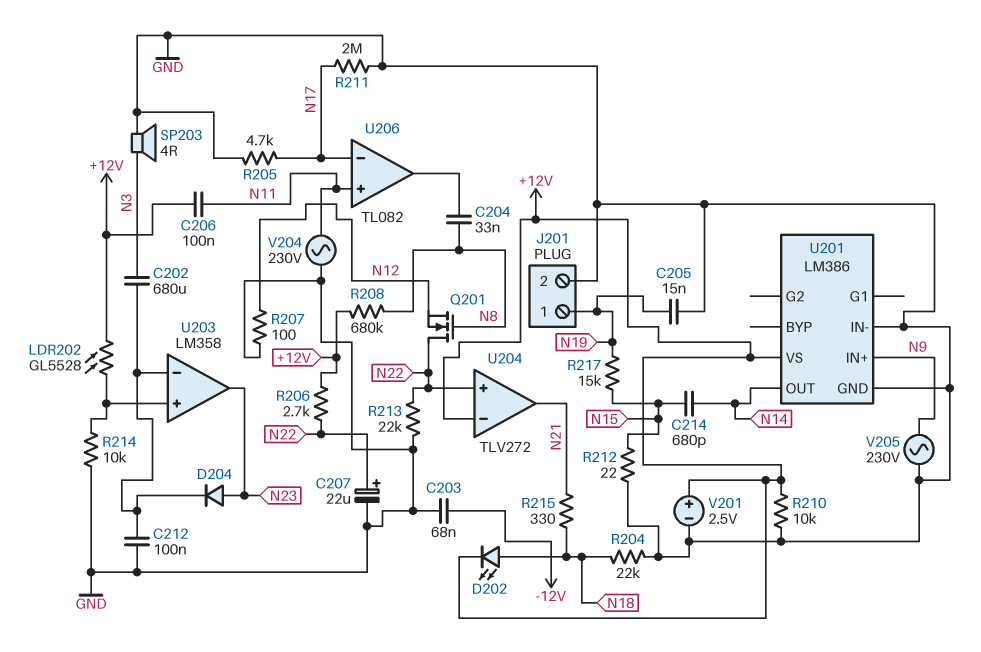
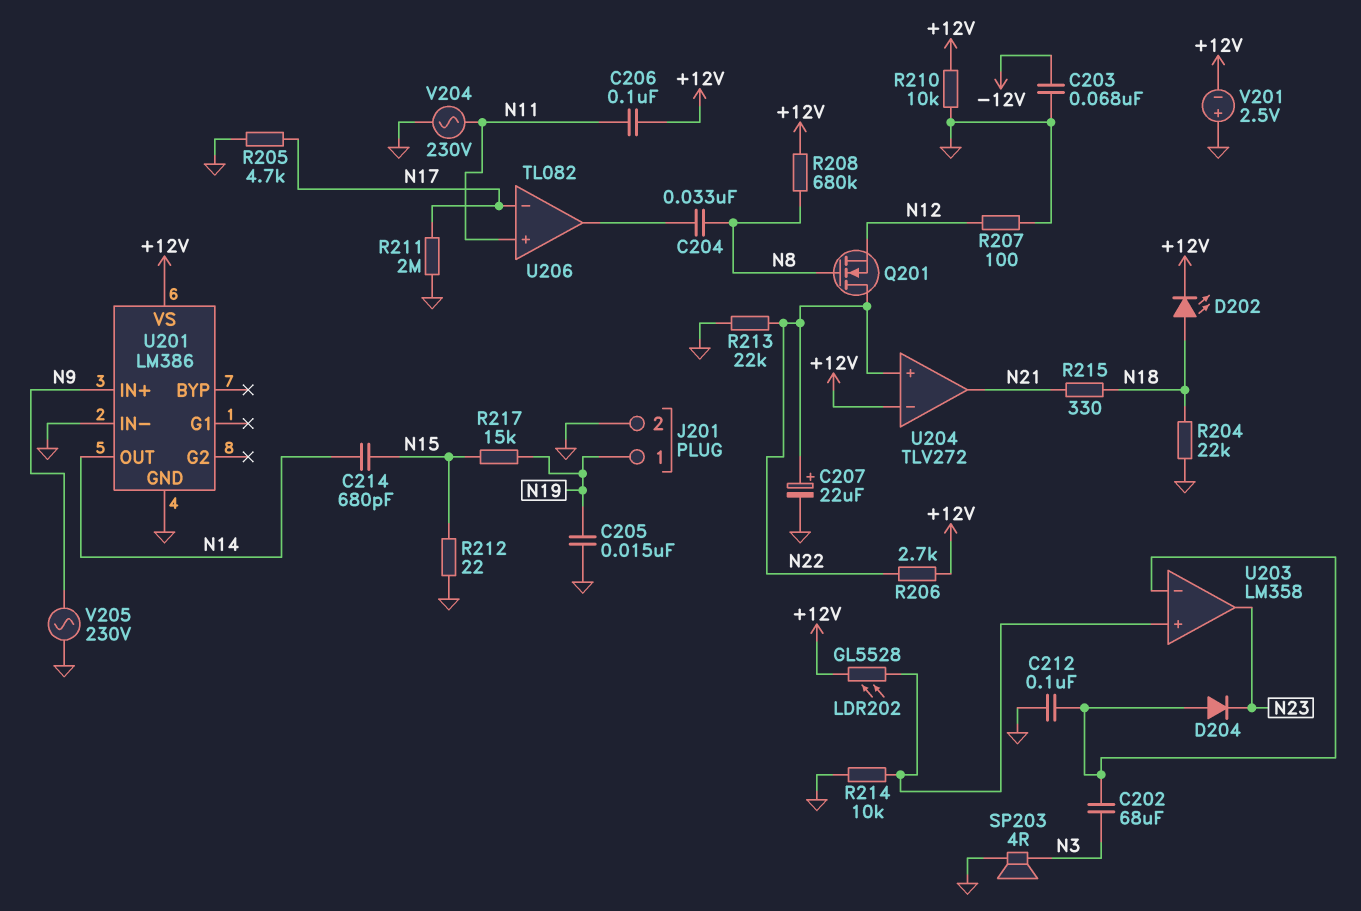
C202: 680uF (N3, U203/in-) -> 68uF (N3, U203/in-)
D204: diode (A N23, K U203/in-) -> diode (A U203/in-, K N23)
V201: 2.5V (plus +12V, minus GND) -> 2.5V (plus GND, minus +12V)

